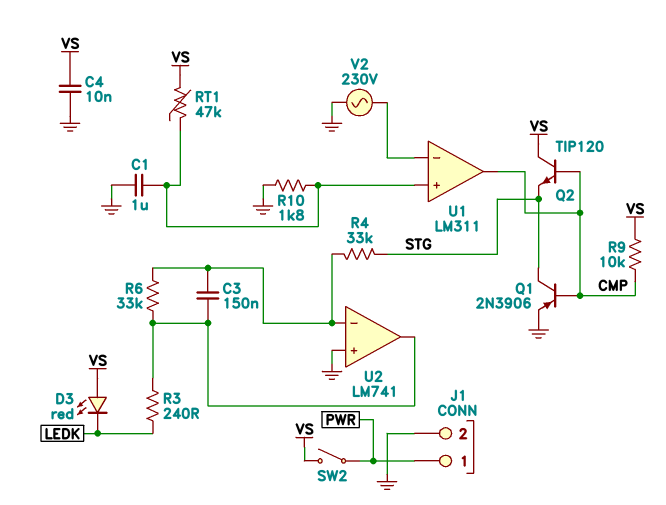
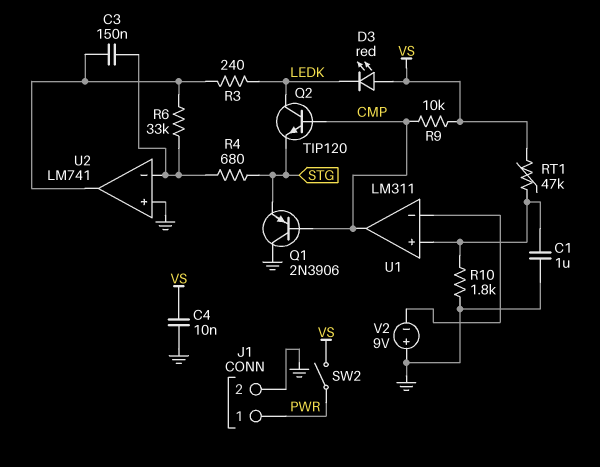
Q1: PNP 2N3906 (B CMP, C STG, E GND) -> PNP 2N3906 (B CMP, C GND, E STG)
Q2: NPN TIP120 (B CMP, C VS, E STG) -> NPN TIP120 (B CMP, C LEDK, E STG)
R4: 33k (STG, U2/in-) -> 680 (STG, U2/in-)
V2: AC 230V (GND, U1/in-) -> 9V (plus GND, minus U1/in-)

